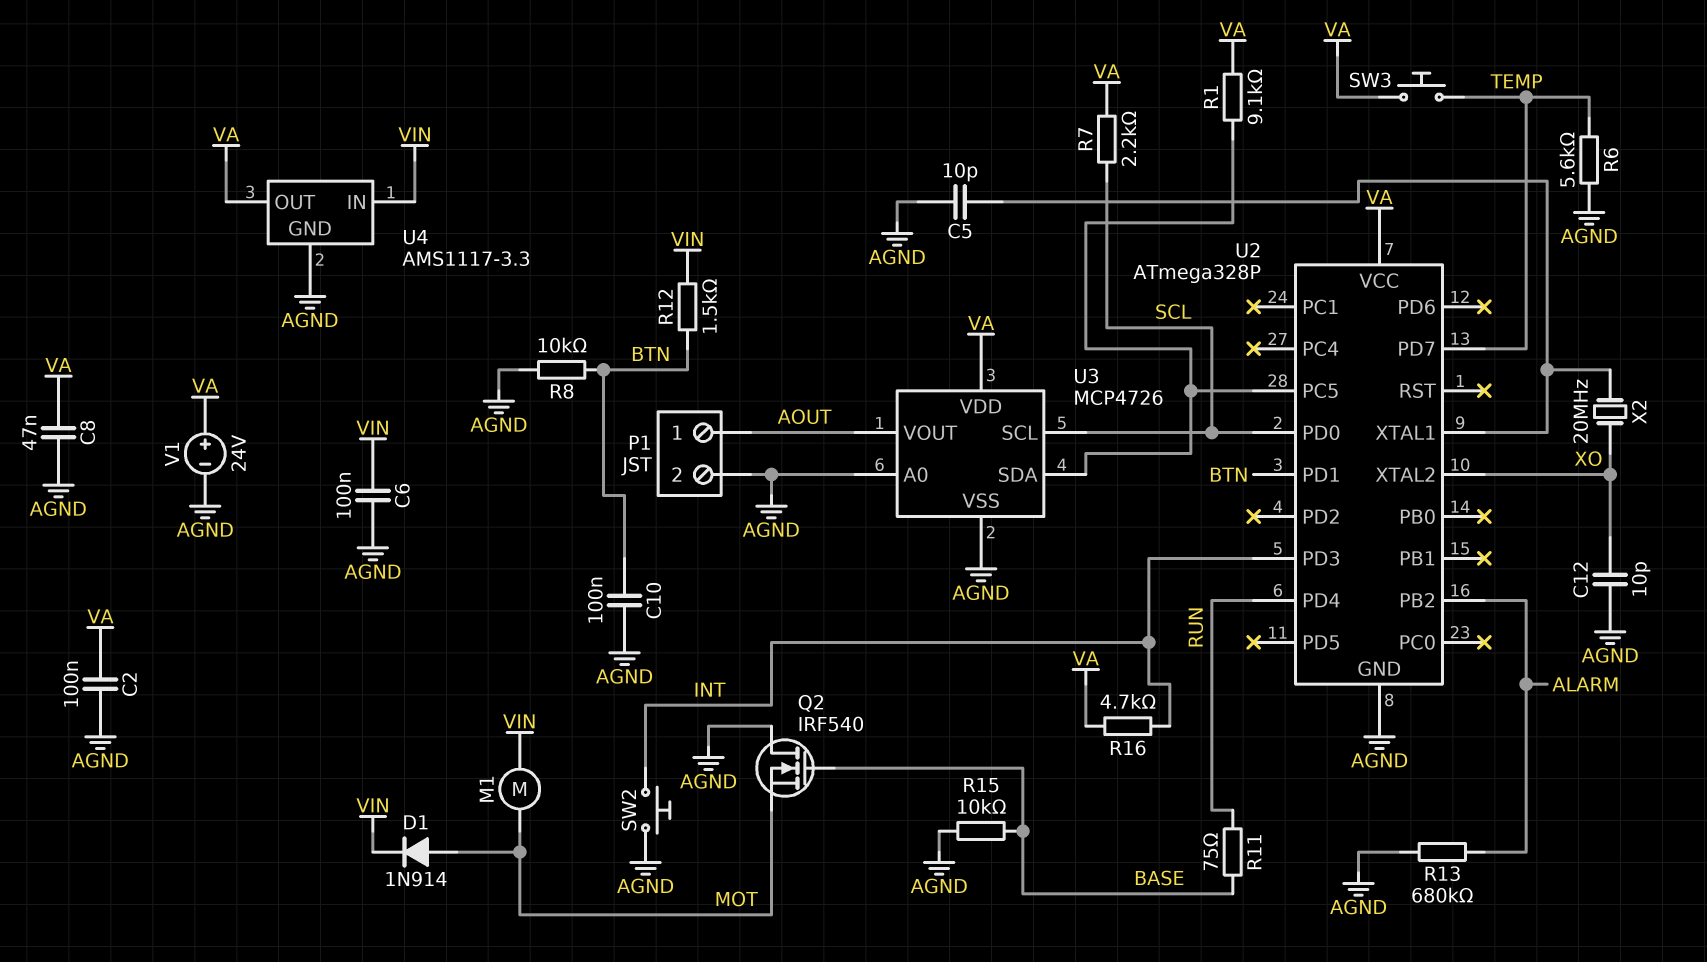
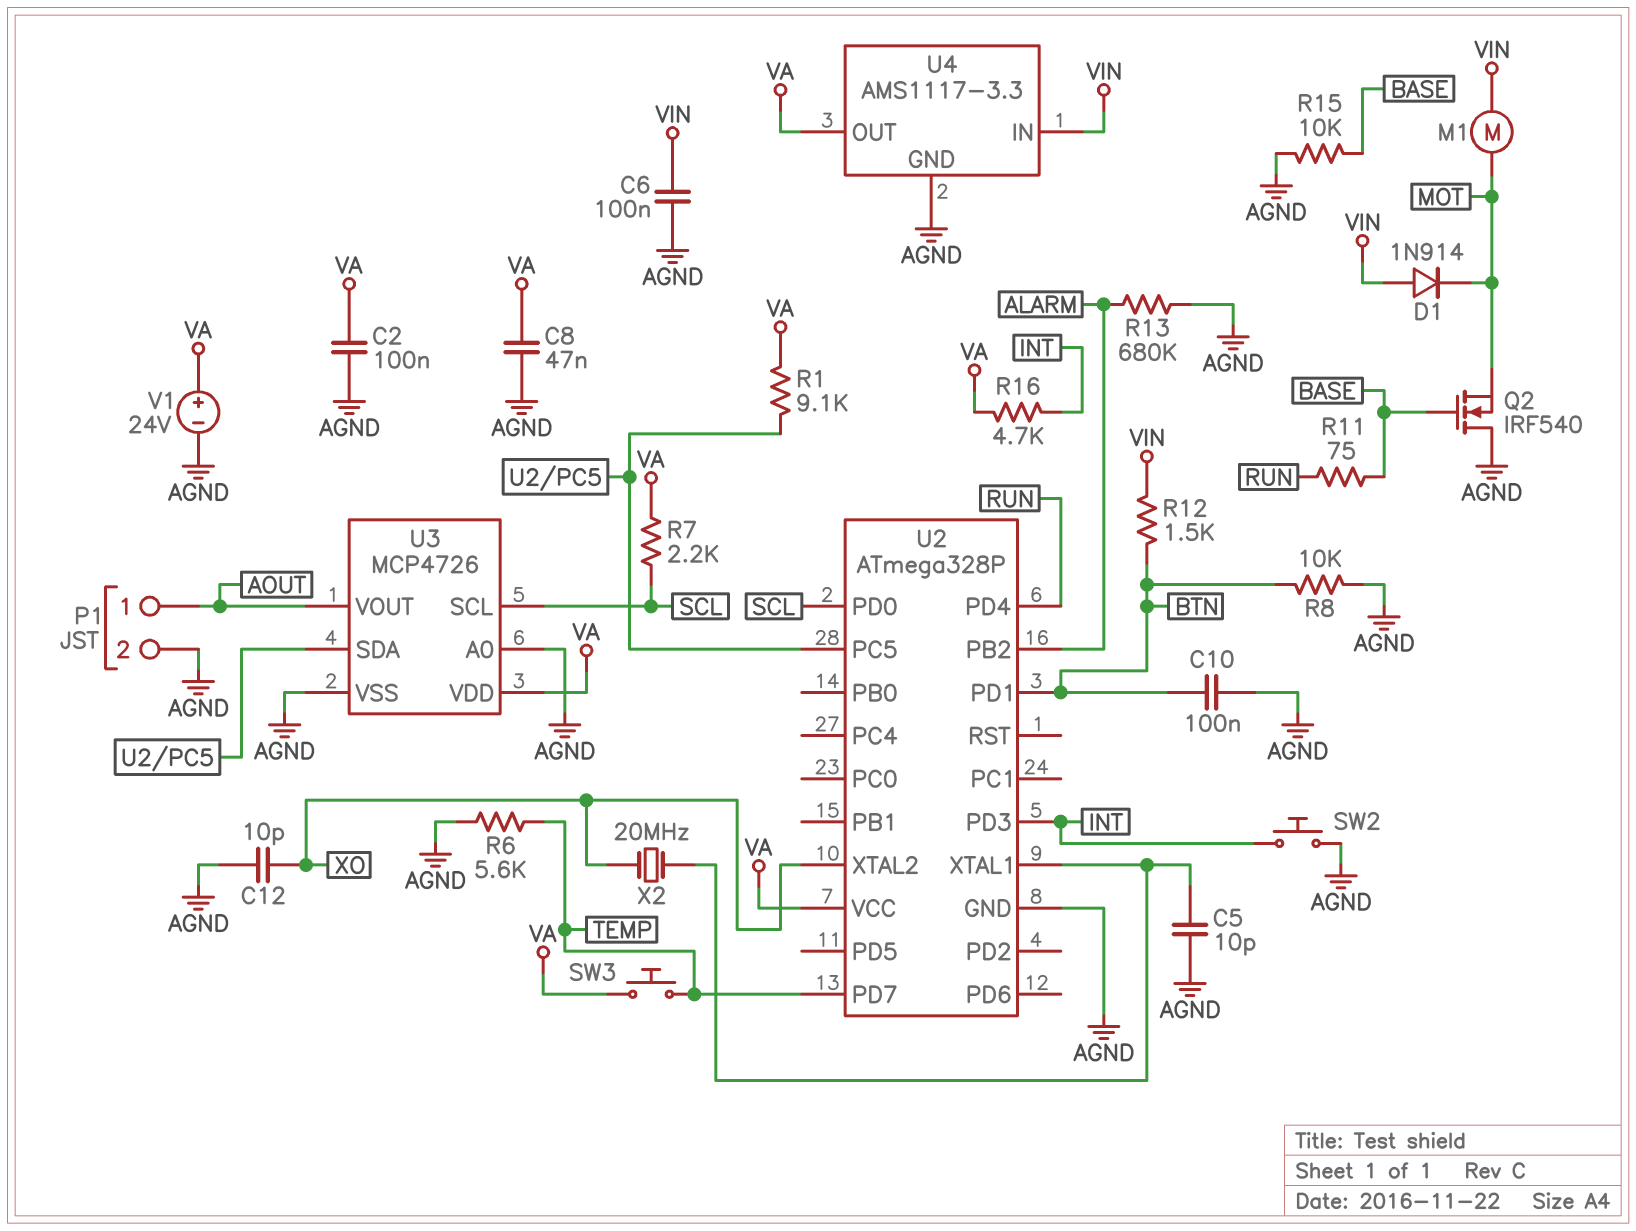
D1: diode 1N914 (A MOT, K VIN) -> diode 1N914 (A VIN, K MOT)

